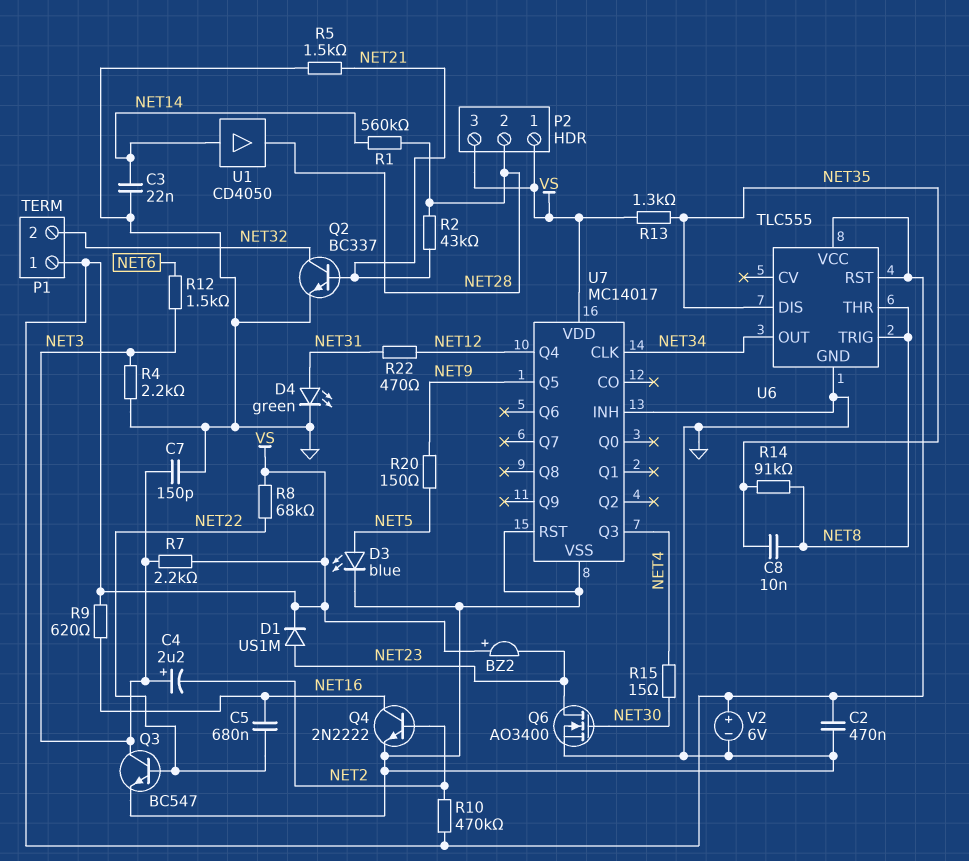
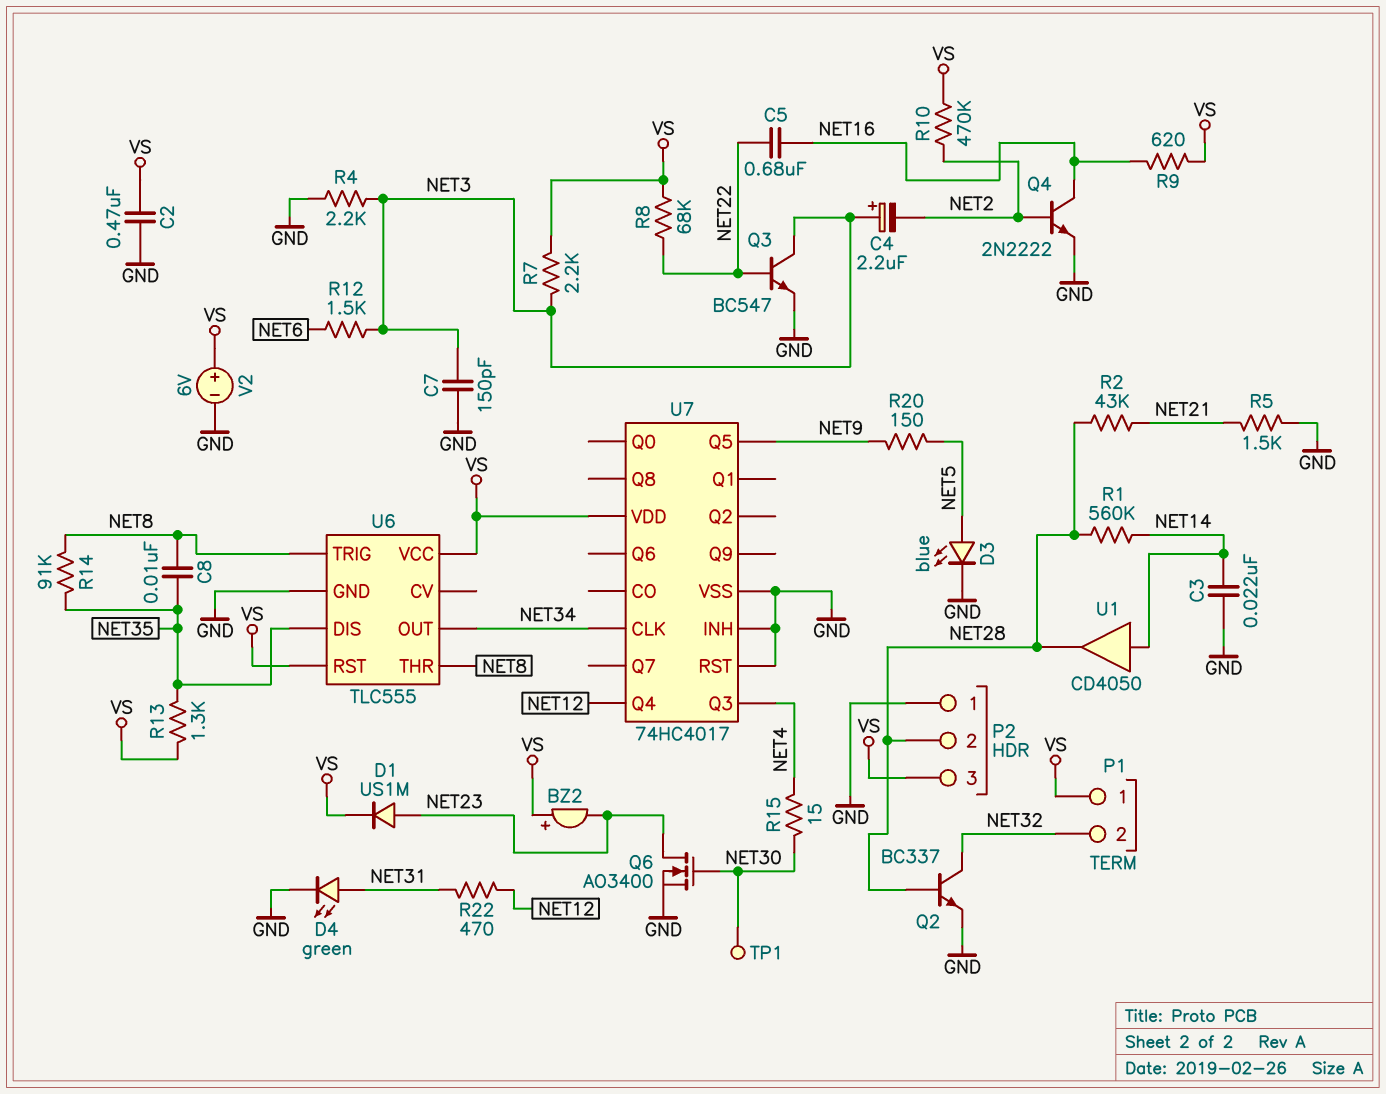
P2 pin 1: VS -> GND
Q2: NPN BC337 (B NET21, C NET32, E GND) -> NPN BC337 (B NET28, C NET32, E GND)
TP1: none -> test point (NET30)
U7: MC14017 -> 74HC4017

